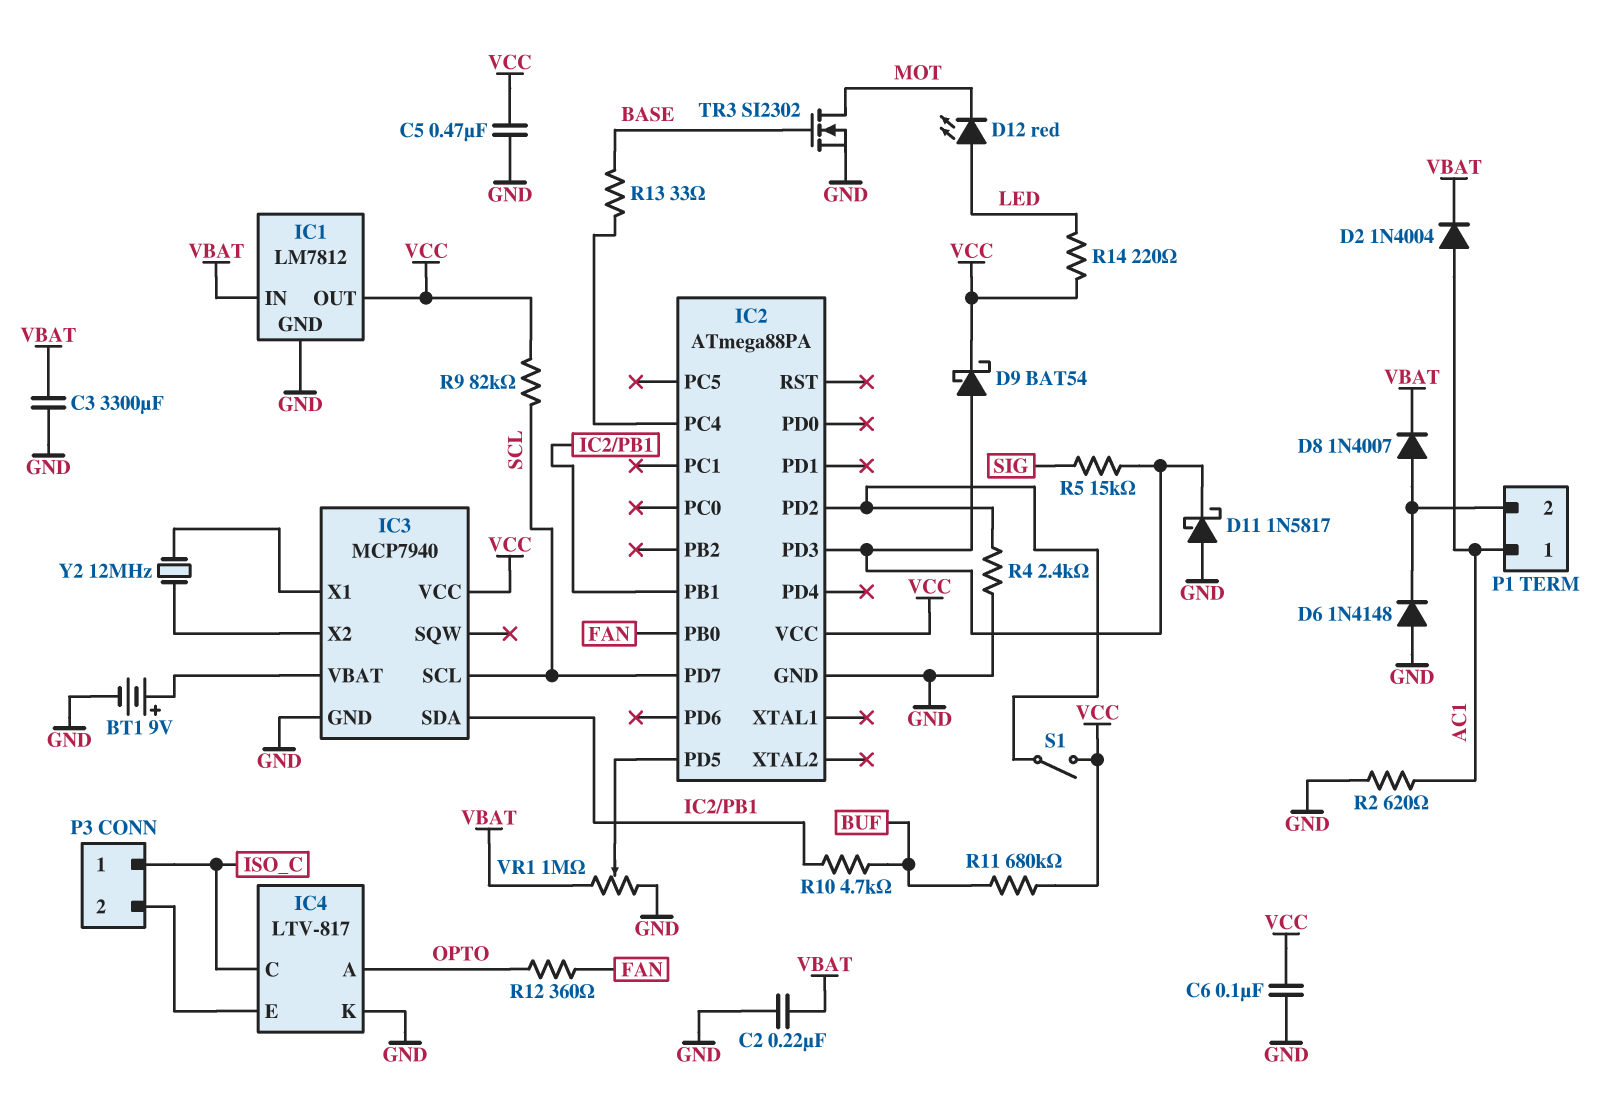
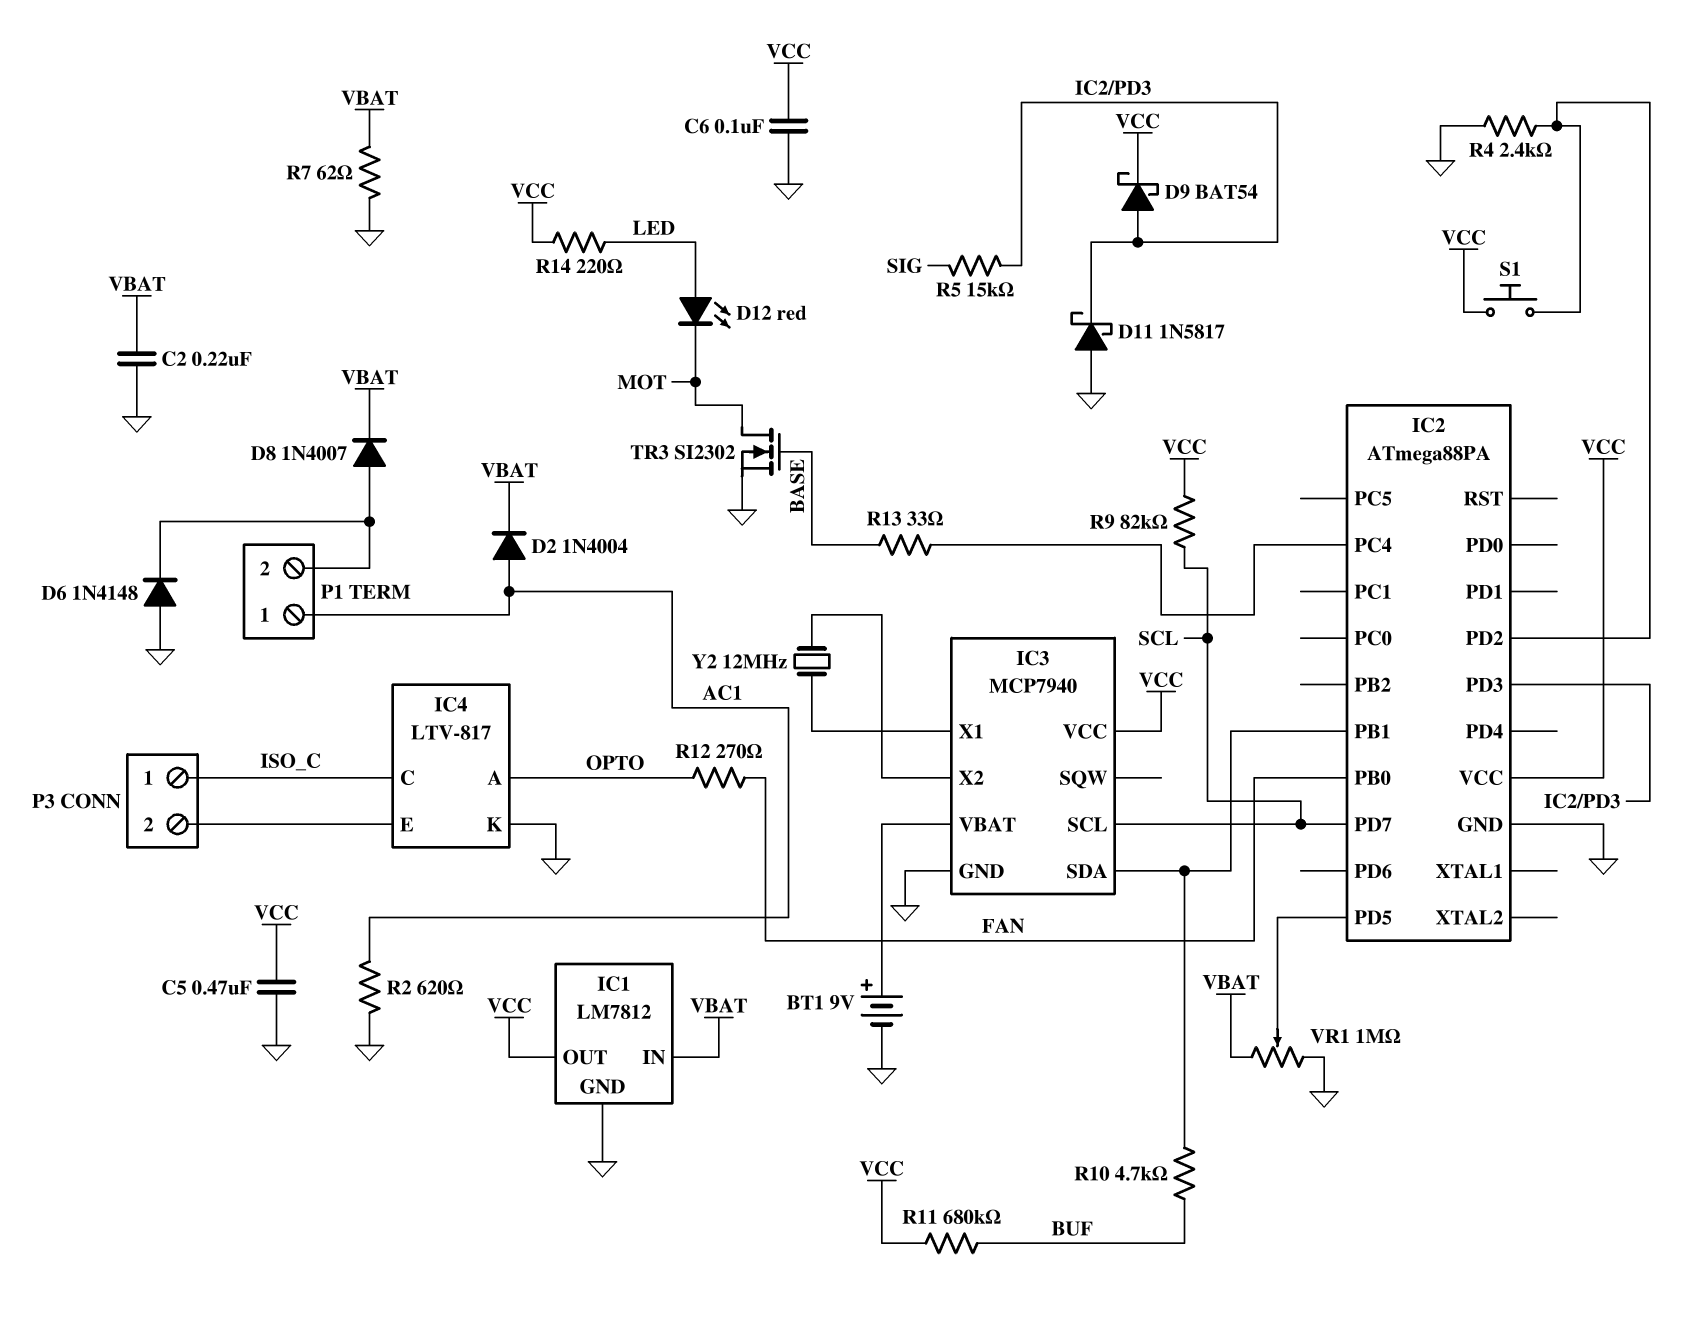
C3: 3300uF (GND, VBAT) -> none
R7: none -> 62 (GND, VBAT)
R12: 360 (FAN, OPTO) -> 270 (FAN, OPTO)
S1: switch (IC2/PD2, VCC) -> button (IC2/PD2, VCC)

